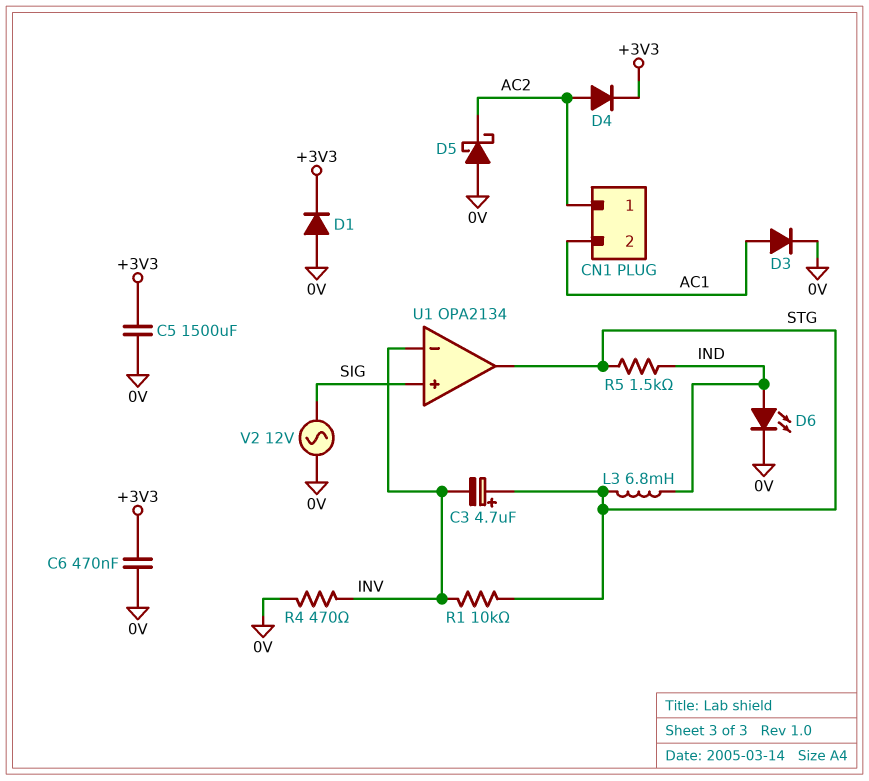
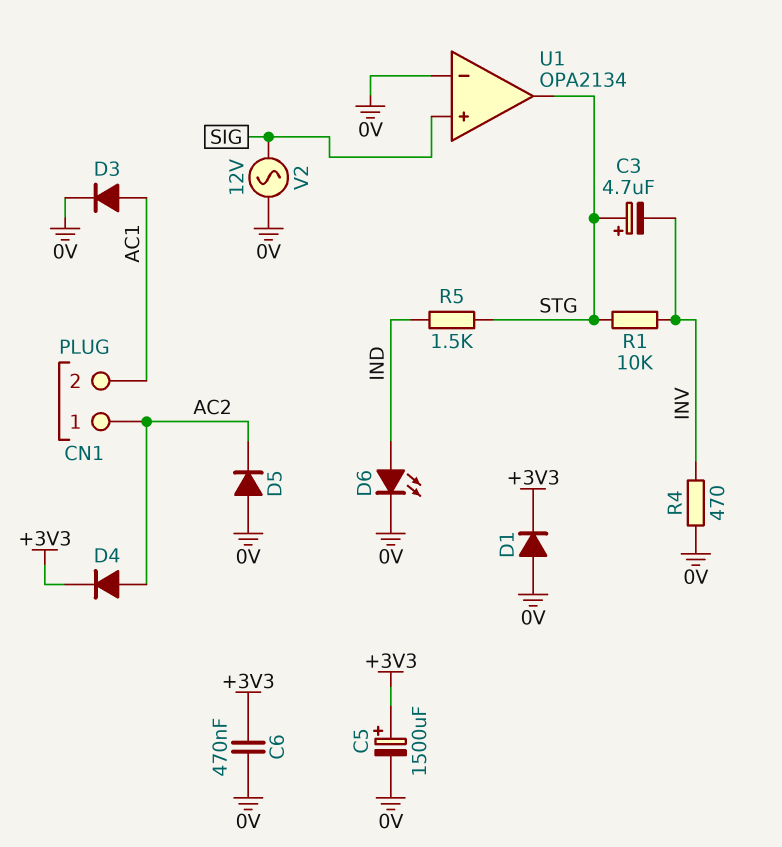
C5: 1500uF (+3V3, 0V) -> 1500uF (plus +3V3, minus 0V)
D5: schottky (A 0V, K AC2) -> diode (A 0V, K AC2)
L3: 6.8mH (IND, STG) -> none
U1 pin in-: INV -> 0V

